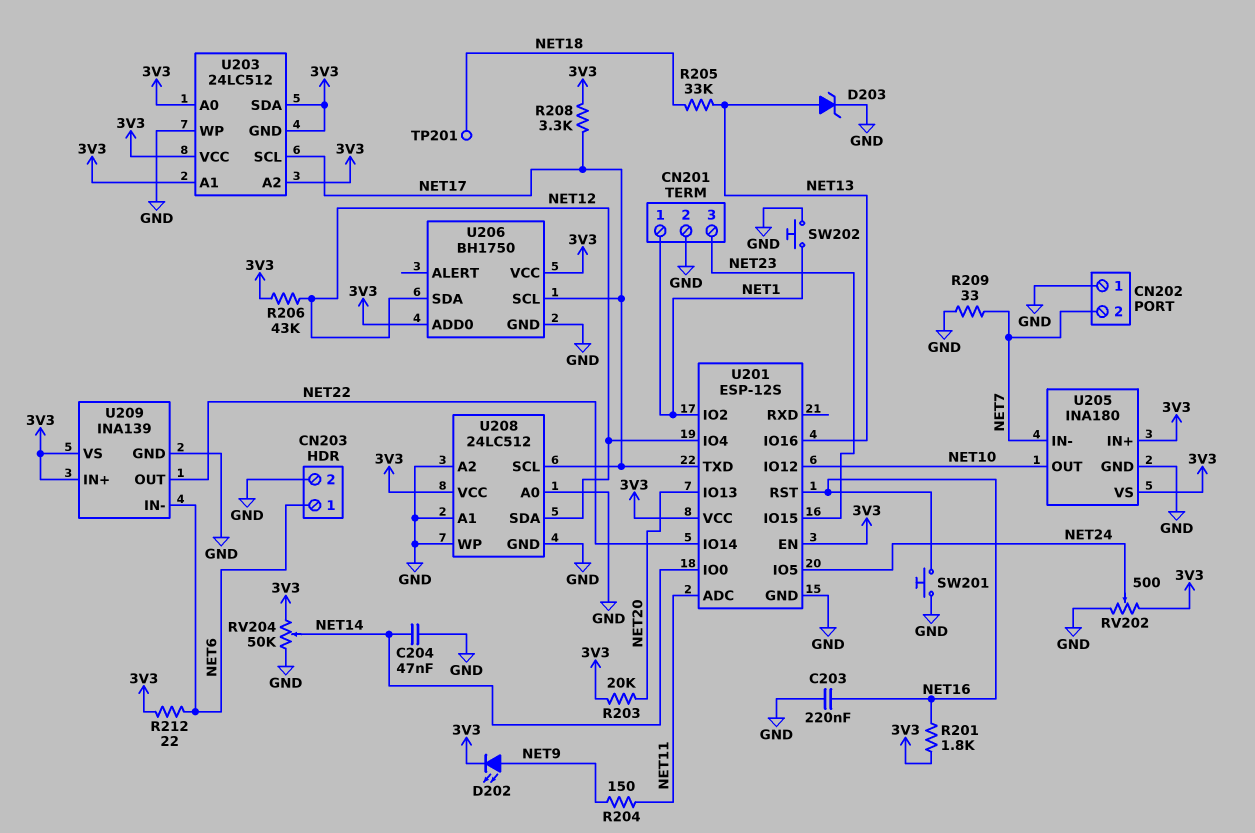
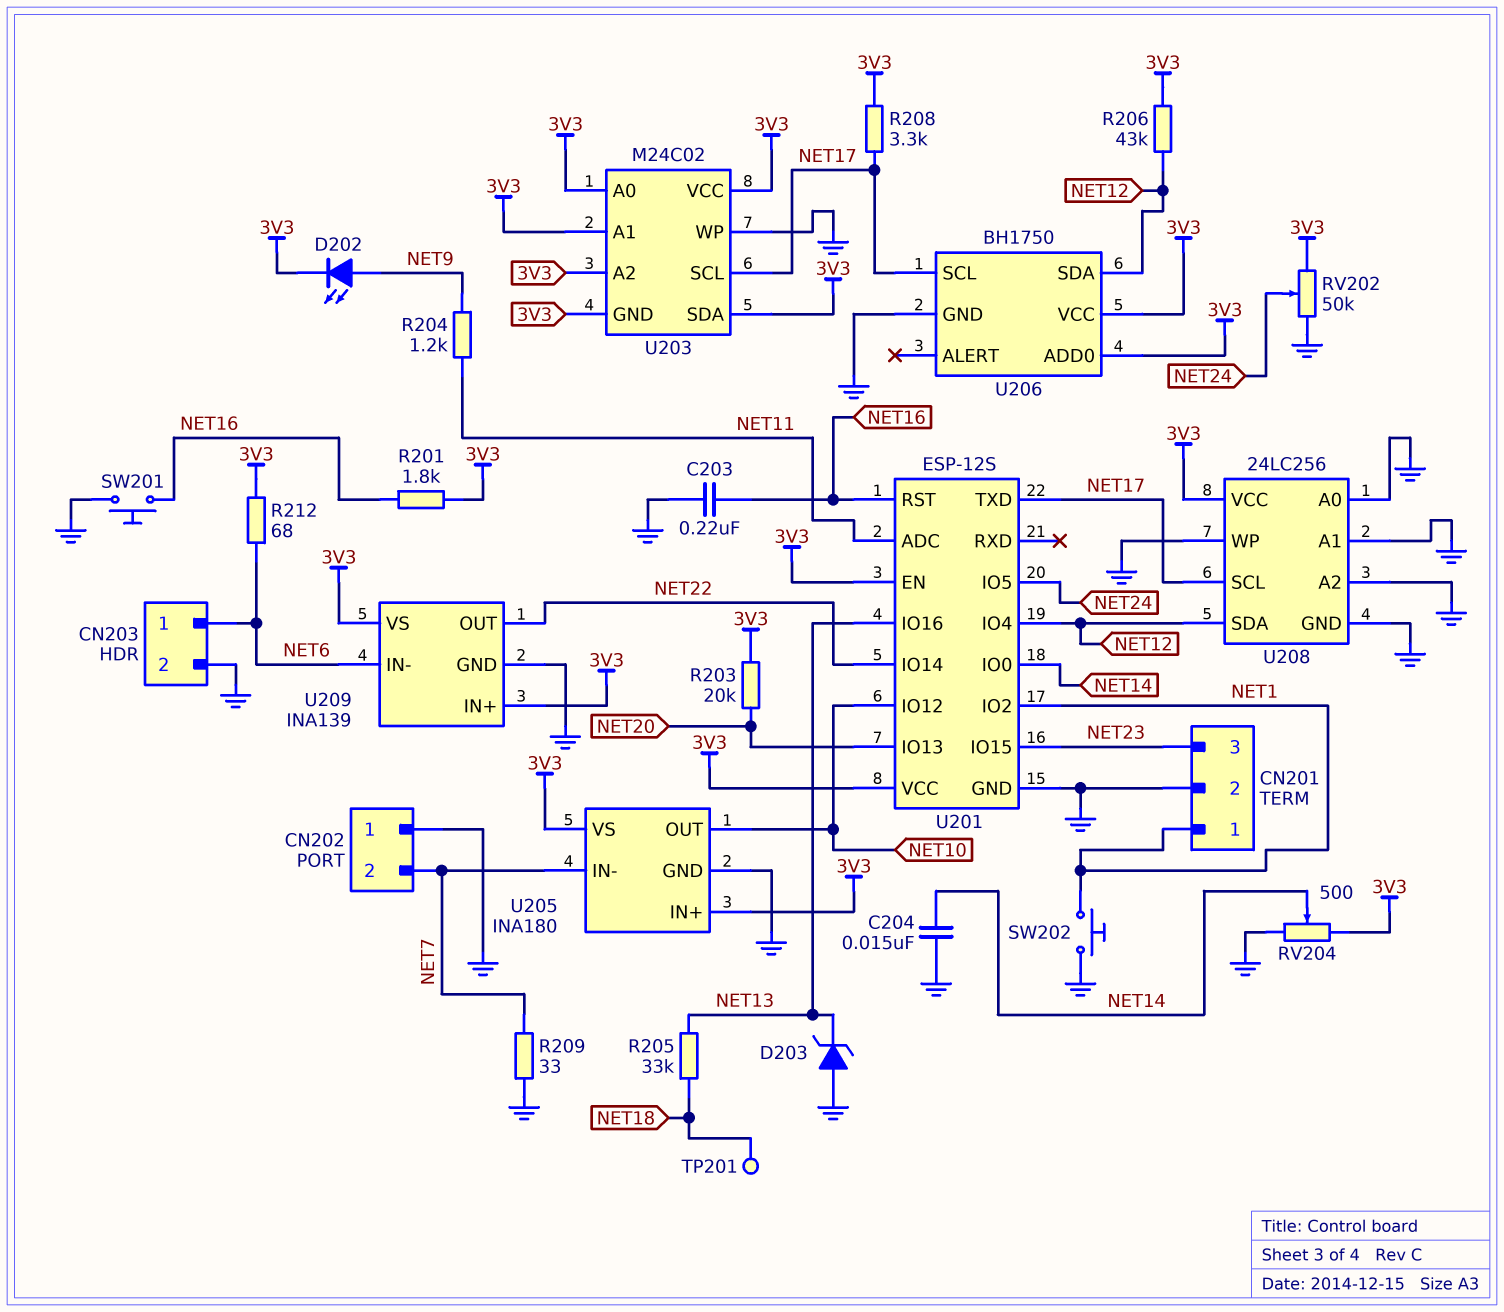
C204: 47nF (GND, NET14) -> 15nF (GND, NET14)
D203: zener (A NET13, K GND) -> zener (A GND, K NET13)
R204: 150 (NET9, NET11) -> 1.2k (NET9, NET11)
R212: 22 (3V3, NET6) -> 68 (3V3, NET6)
RV202: 500 (3V3, GND, wiper NET24) -> 50k (3V3, GND, wiper NET24)
RV204: 50k (3V3, GND, wiper NET14) -> 500 (3V3, GND, wiper NET14)
U203: 24LC512 -> M24C02
U208: 24LC512 -> 24LC256

